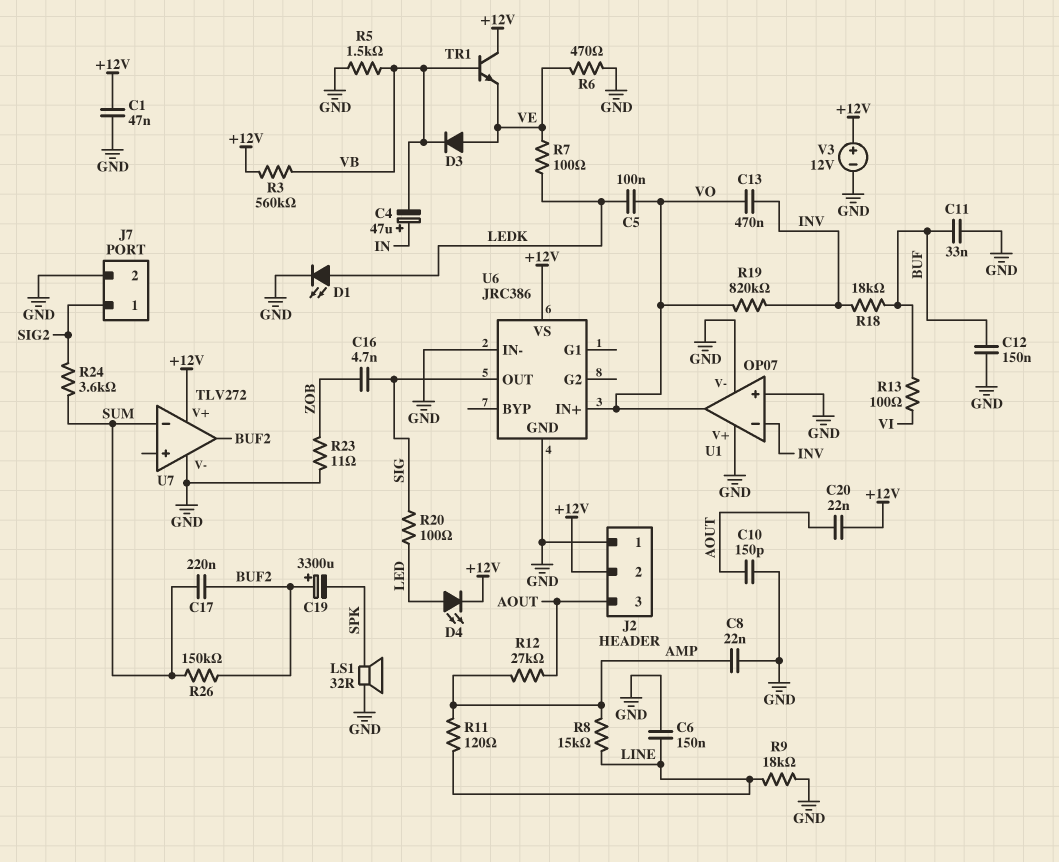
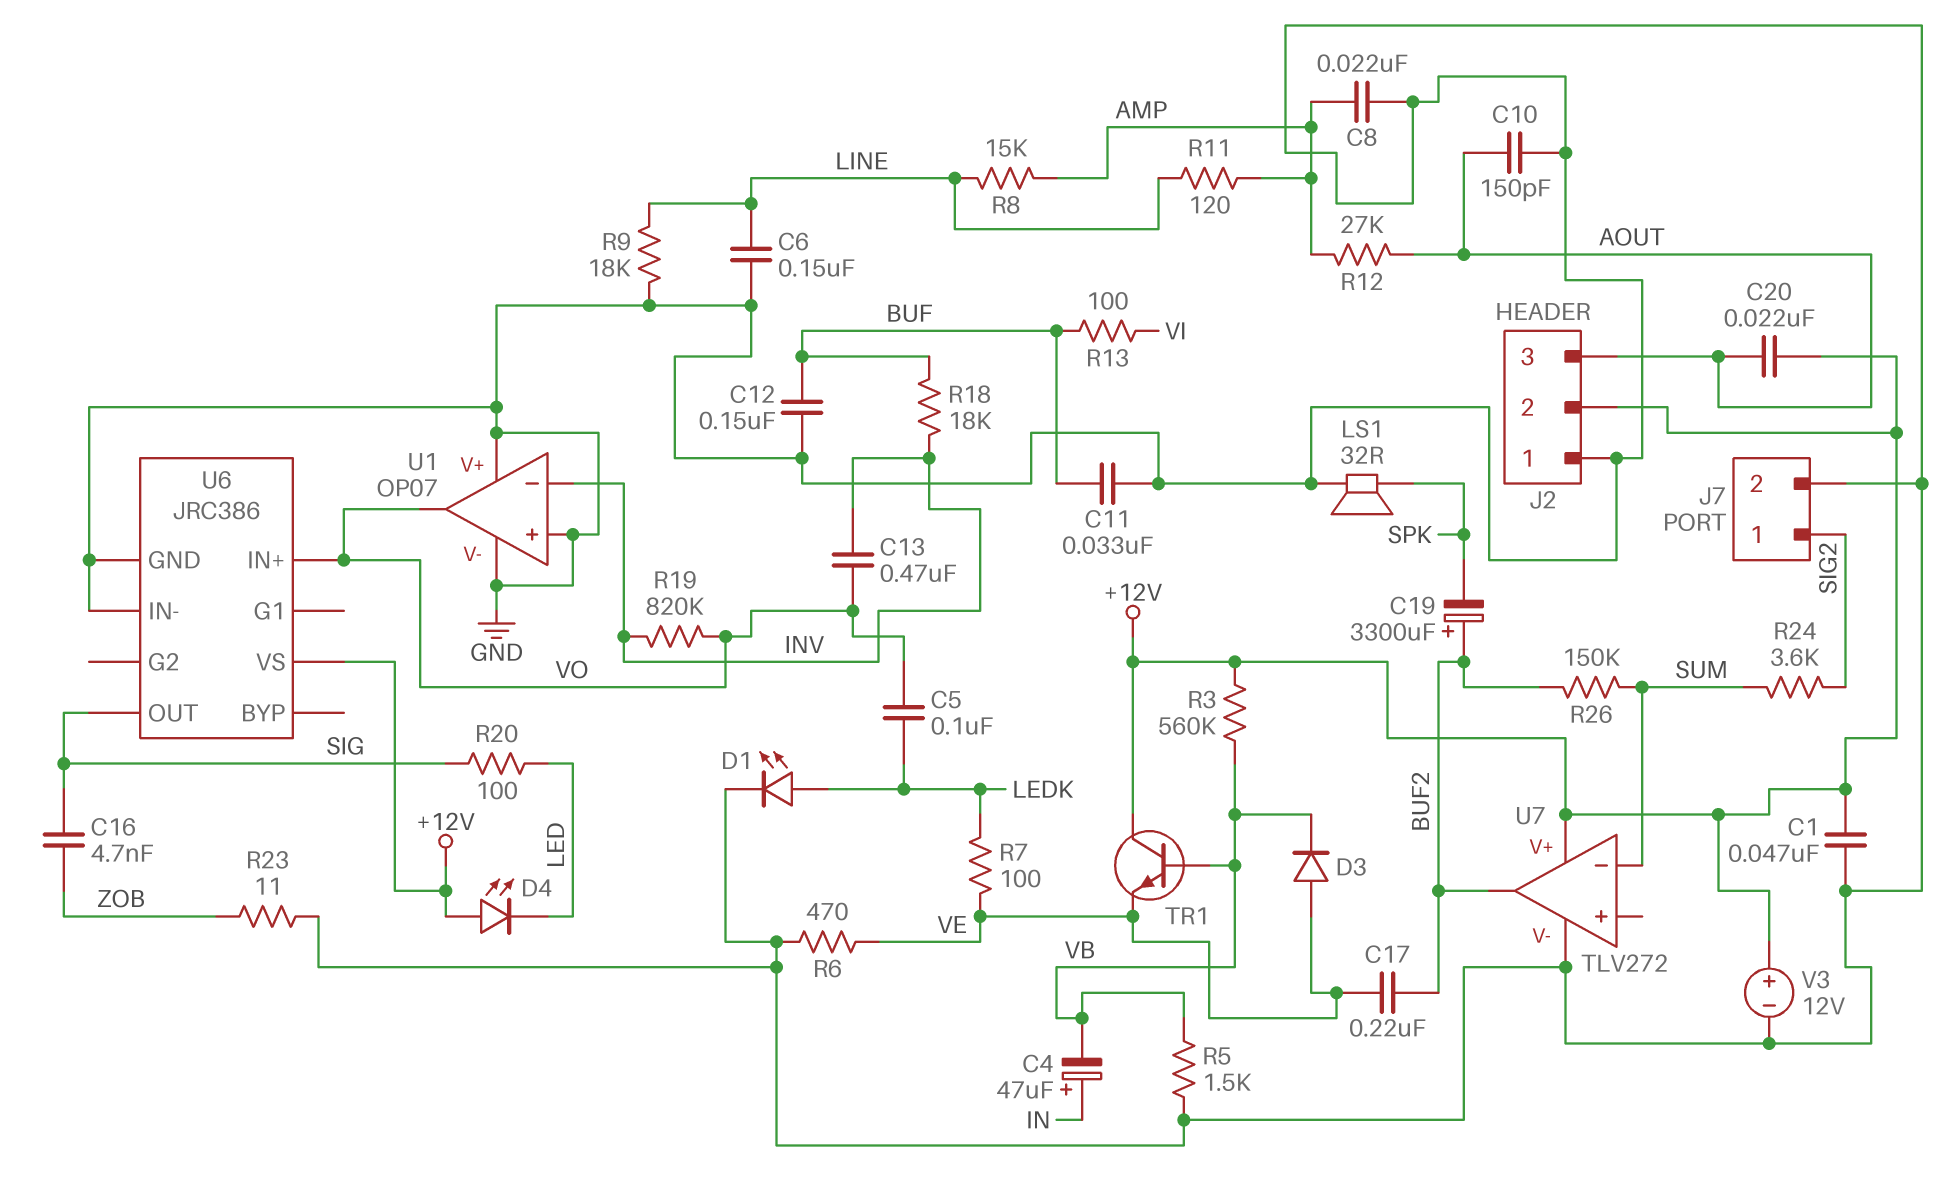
C17: 220nF (BUF2, SUM) -> 220nF (BUF2, VE)
D4: LED (A LED, K +12V) -> LED (A +12V, K LED)

